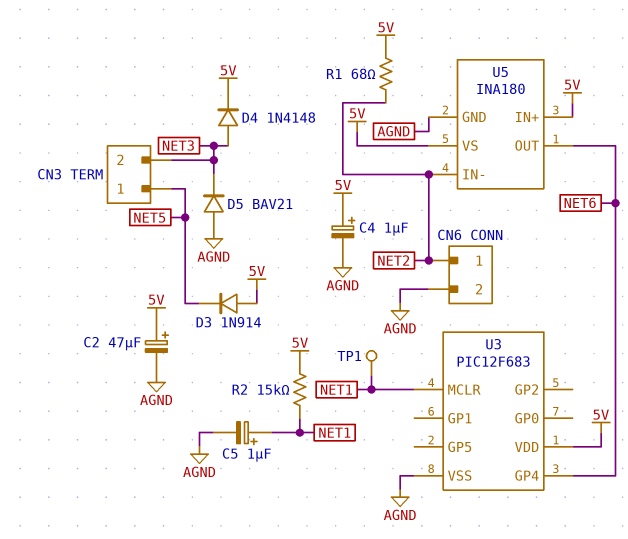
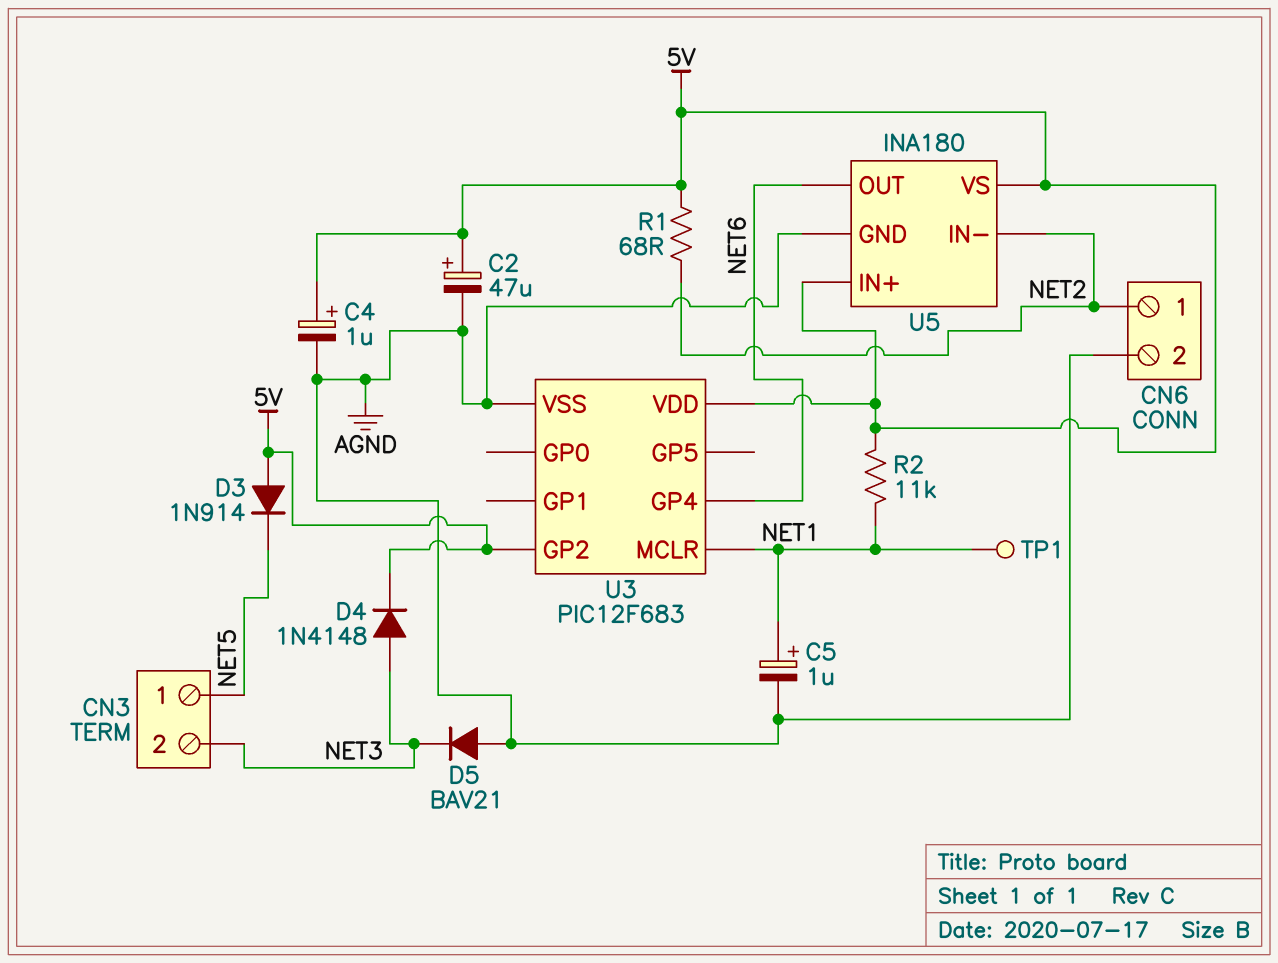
R2: 15k (5V, NET1) -> 11k (5V, NET1)
U3 pin GP2: none -> 5V

